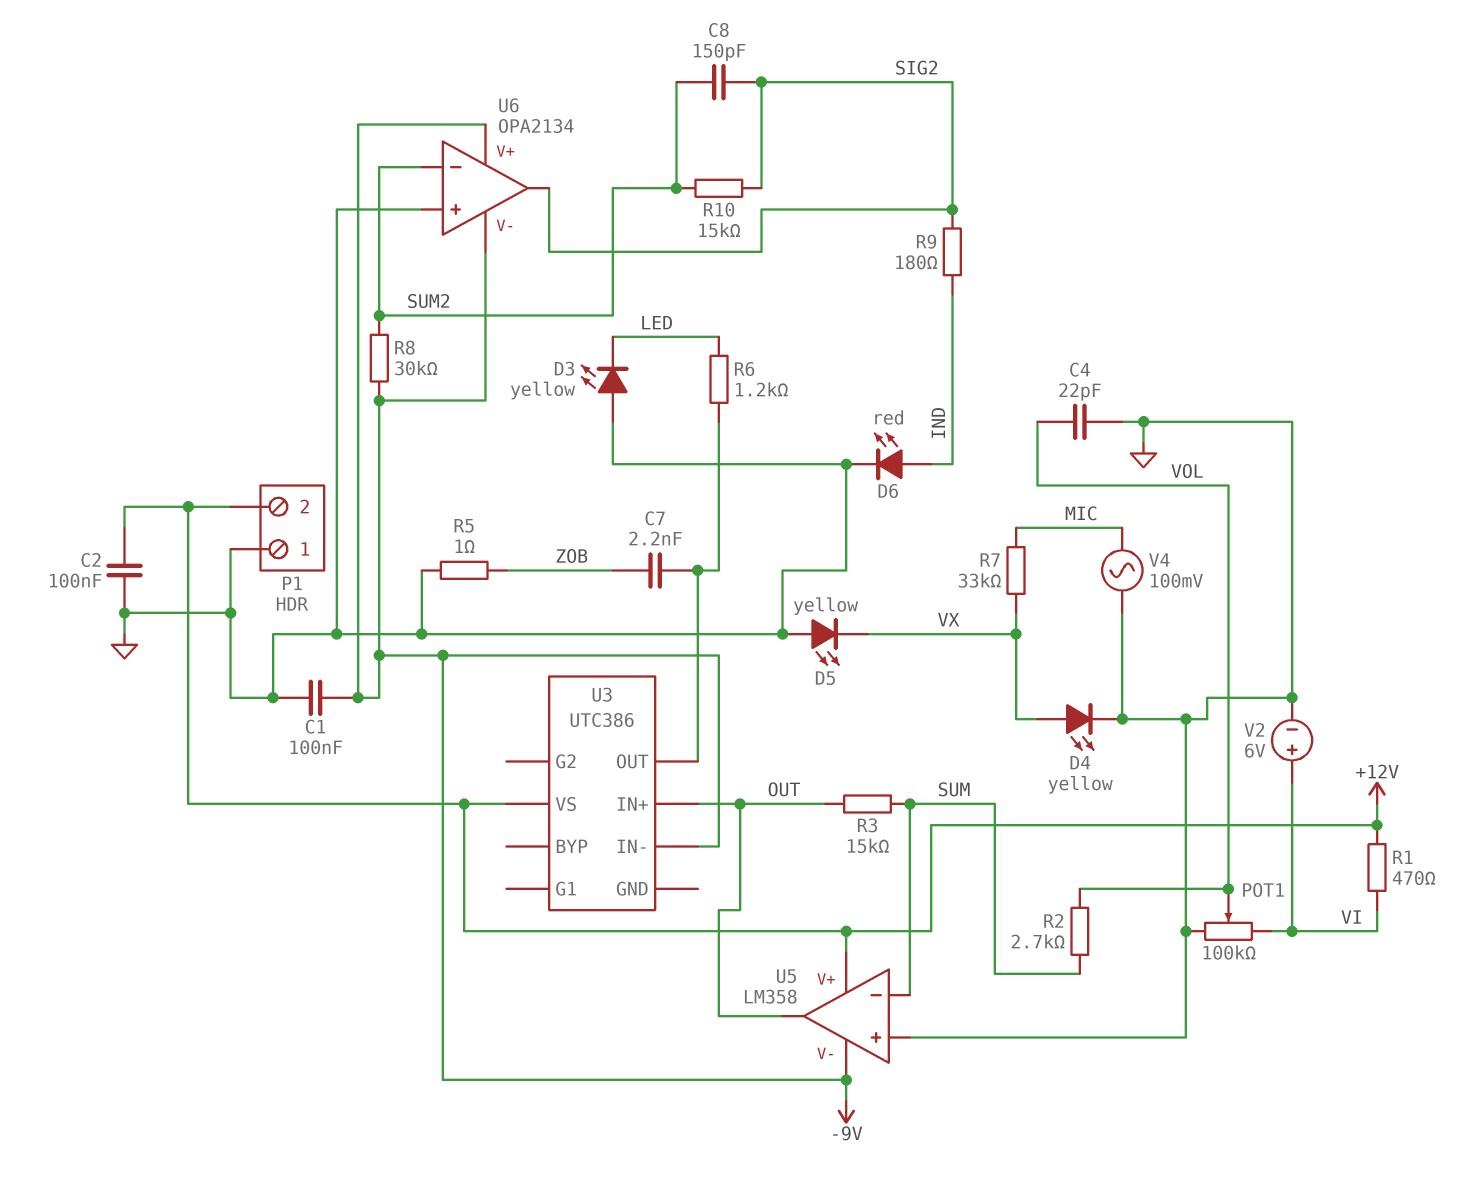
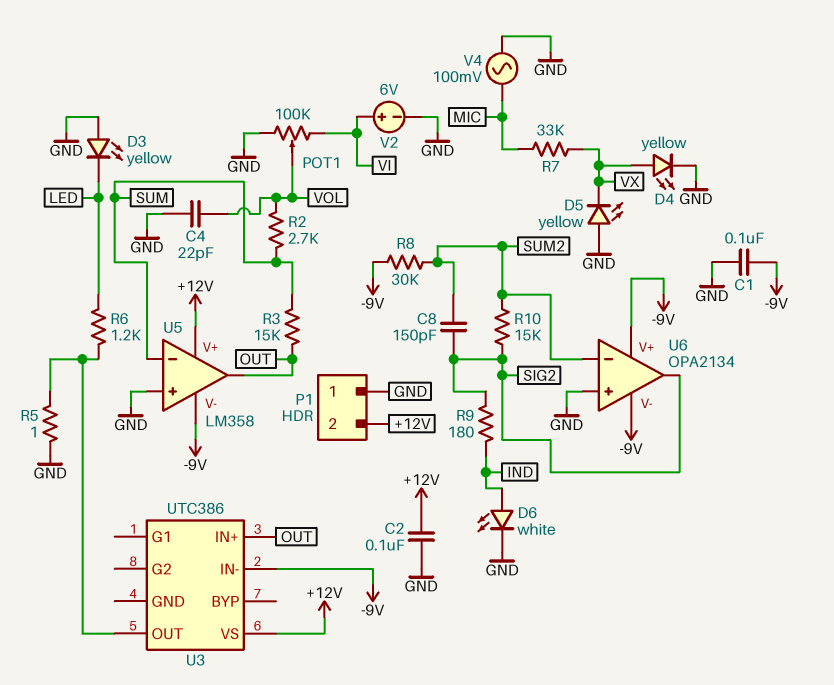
C7: 2.2nF (U3/OUT, ZOB) -> none
D6: LED red (A IND, K GND) -> LED white (A IND, K GND)
R1: 470 (+12V, VI) -> none
R5: 1 (GND, ZOB) -> 1 (GND, U3/OUT)

